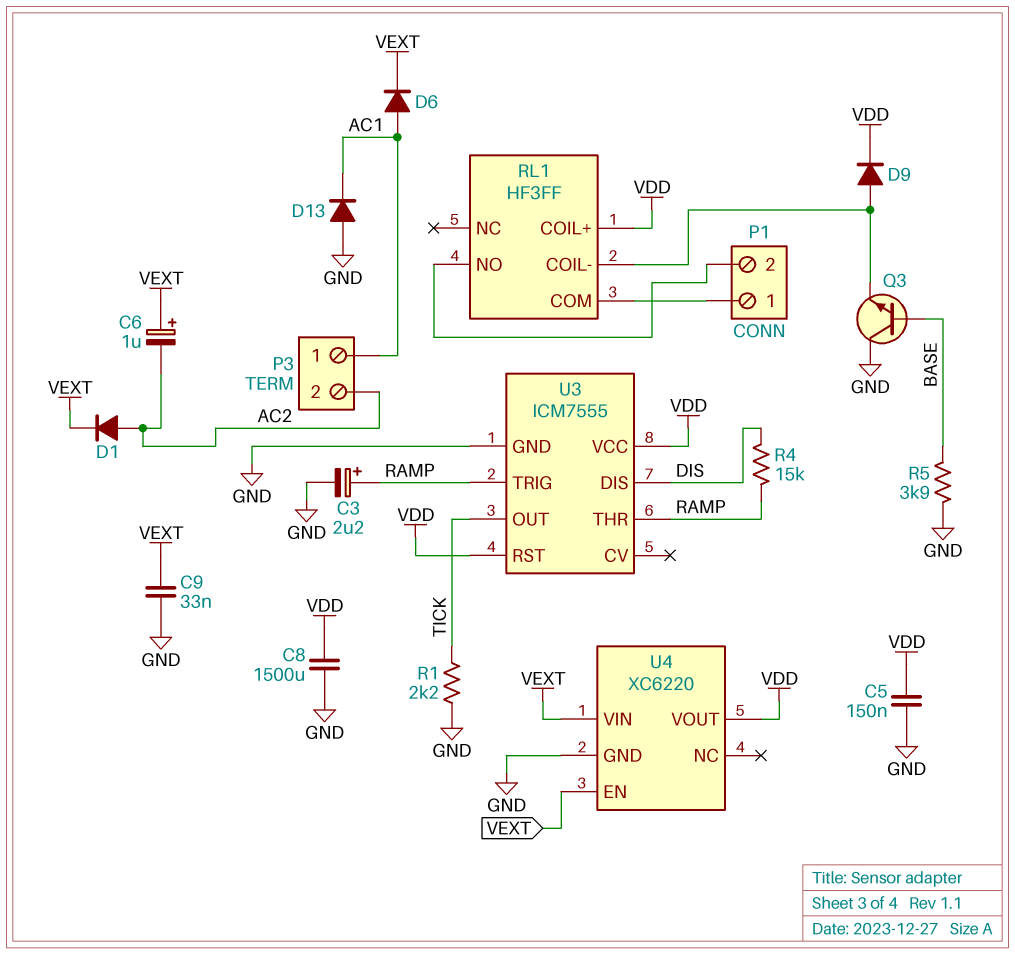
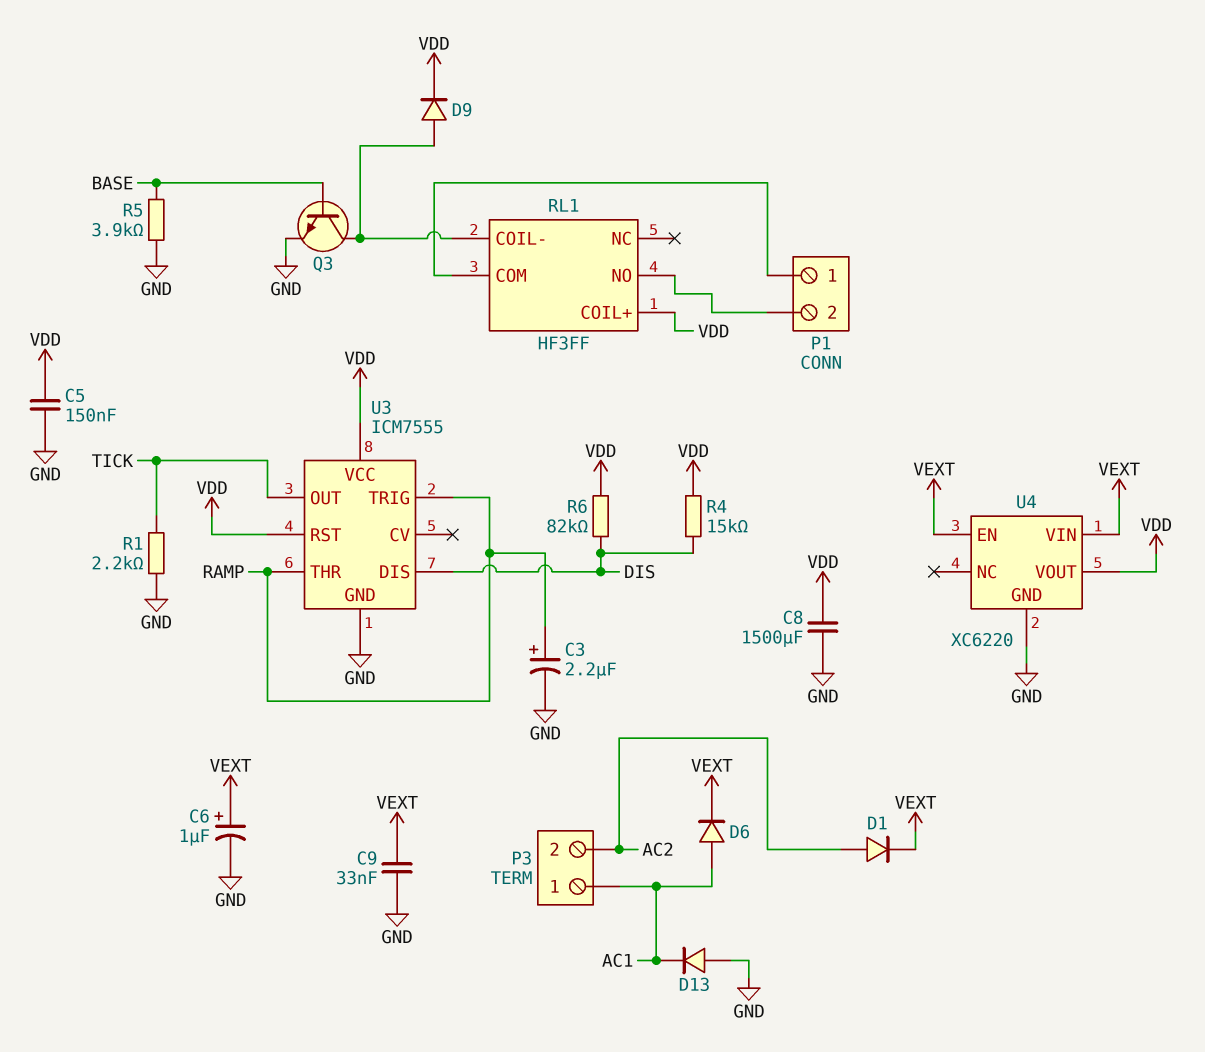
C6: 1uF (plus VEXT, minus AC2) -> 1uF (plus VEXT, minus GND)
Q3: NPN (B BASE, C GND, E RL1/COIL-) -> NPN (B BASE, C RL1/COIL-, E GND)
R4: 15k (DIS, RAMP) -> 15k (DIS, VDD)
R6: none -> 82k (DIS, VDD)

